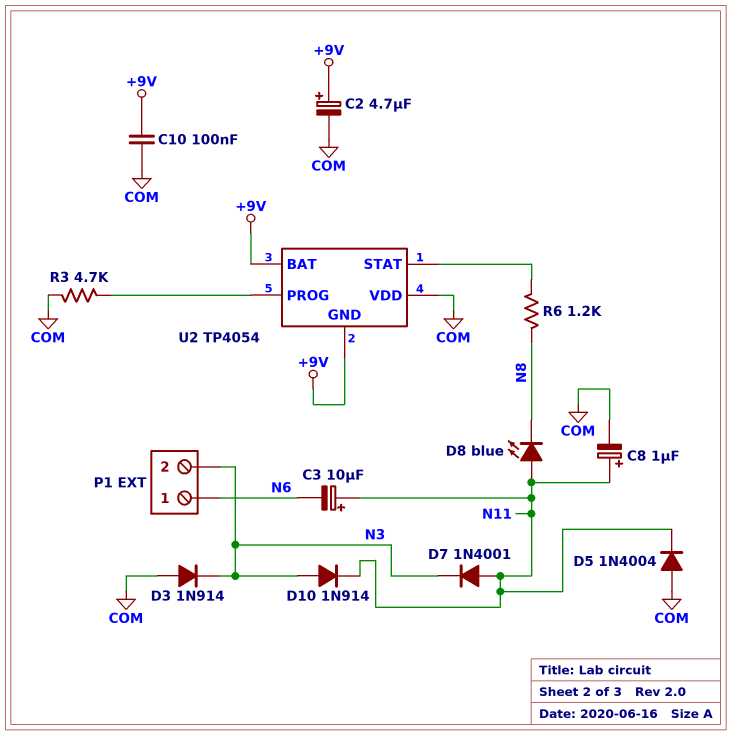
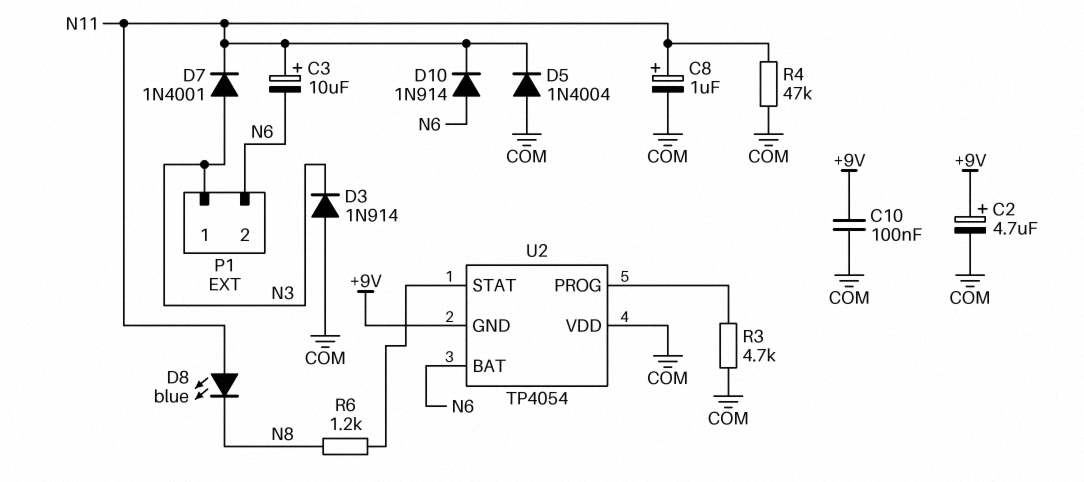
D7: diode 1N4001 (A N11, K N3) -> diode 1N4001 (A N3, K N11)
D10: diode 1N914 (A N3, K N11) -> diode 1N914 (A N6, K N11)
P1 pin 1: N6 -> N3
P1 pin 2: N3 -> N6
R4: none -> 47k (COM, N11)
U2 pin BAT: +9V -> N6

